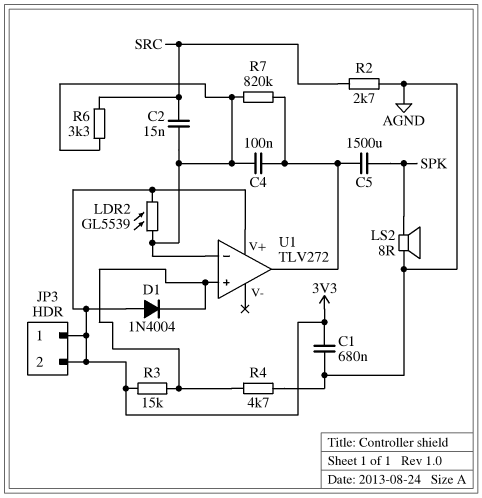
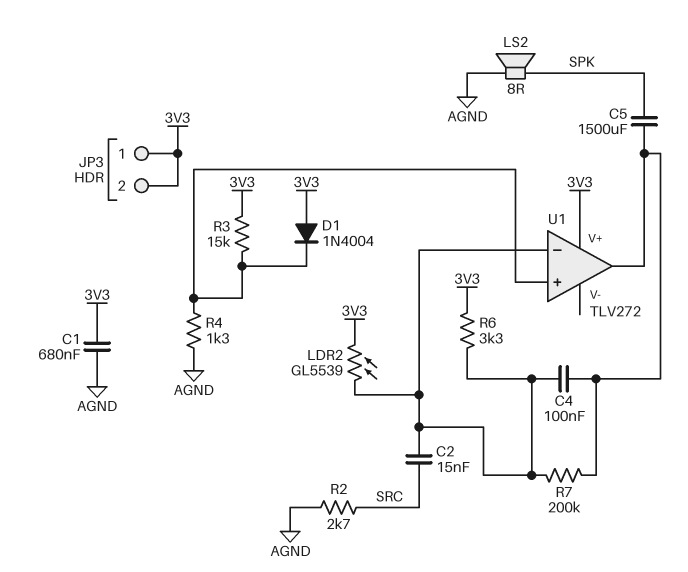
R4: 4.7k (AGND, U1/in+) -> 1.3k (AGND, U1/in+)
R6: 3.3k (SRC, U1/in-) -> 3.3k (3V3, U1/in-)
R7: 820k (U1/in-, U1/out) -> 200k (U1/in-, U1/out)

